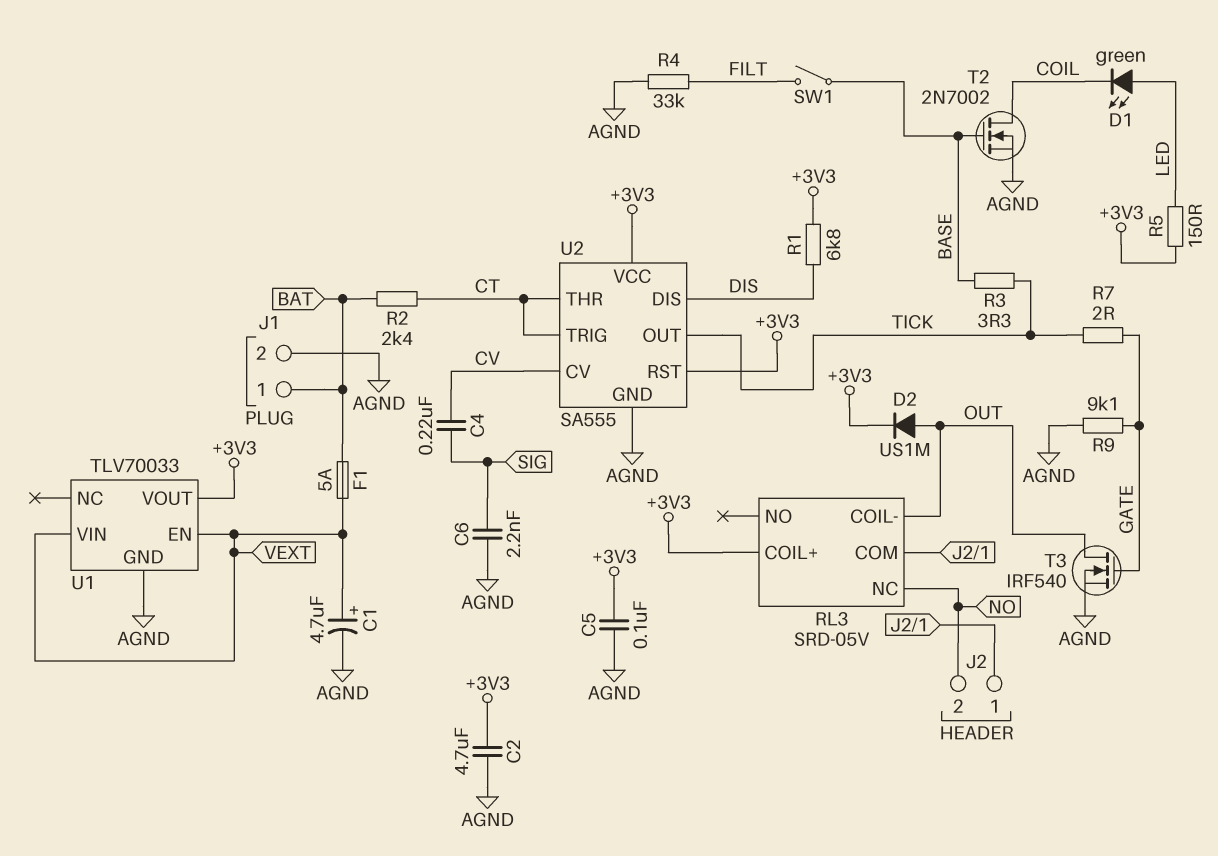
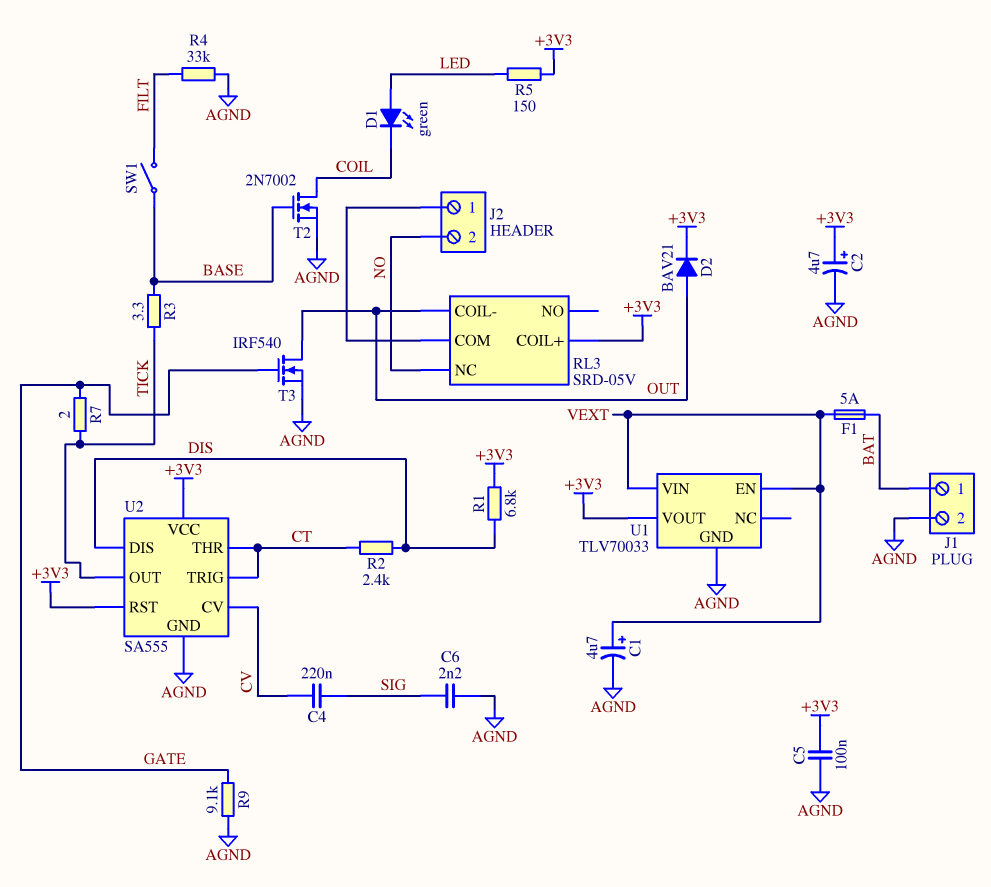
C2: 4.7uF (+3V3, AGND) -> 4.7uF (plus +3V3, minus AGND)
D2: diode US1M (A OUT, K +3V3) -> diode BAV21 (A OUT, K +3V3)
R2: 2.4k (BAT, CT) -> 2.4k (CT, DIS)

